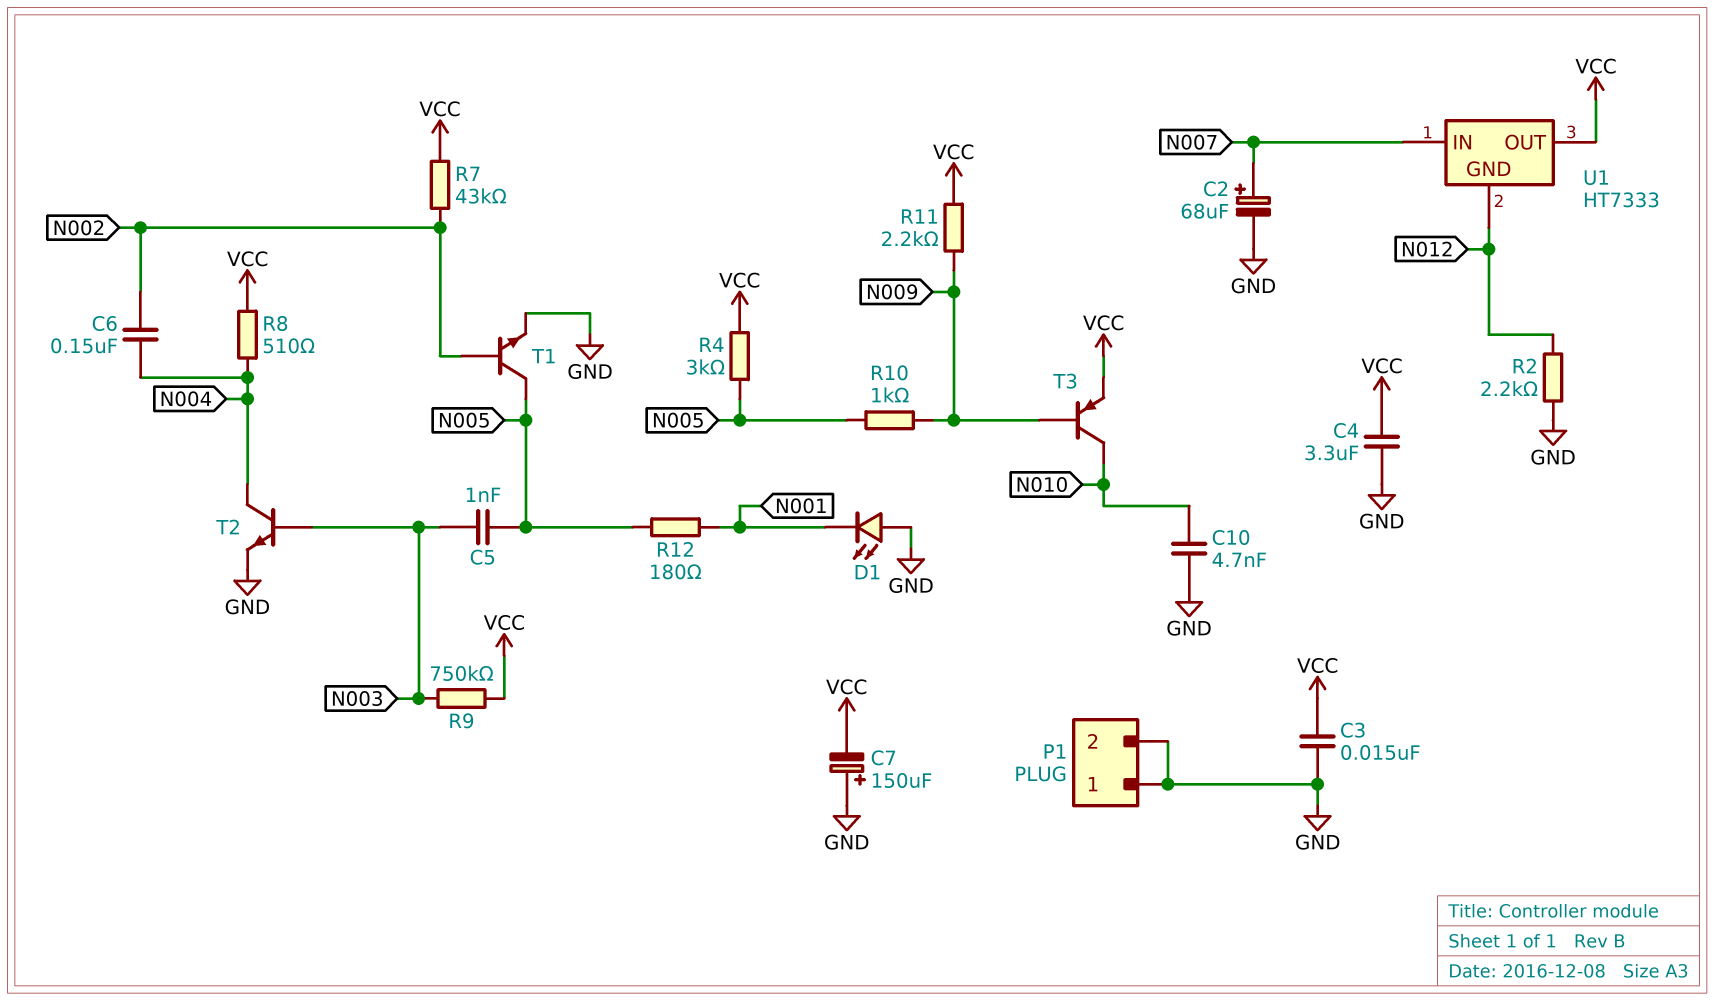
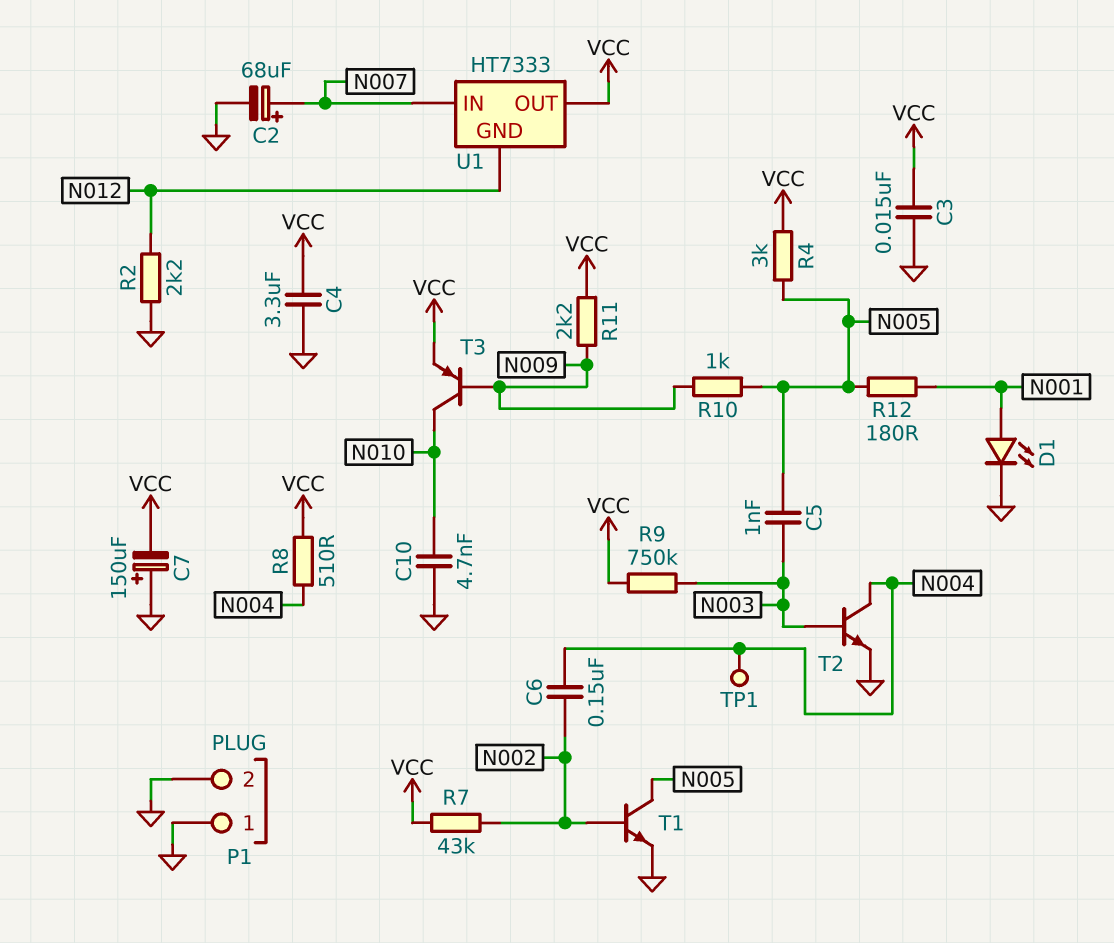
D1: LED (A GND, K N001) -> LED (A N001, K GND)
TP1: none -> test point (N004)

